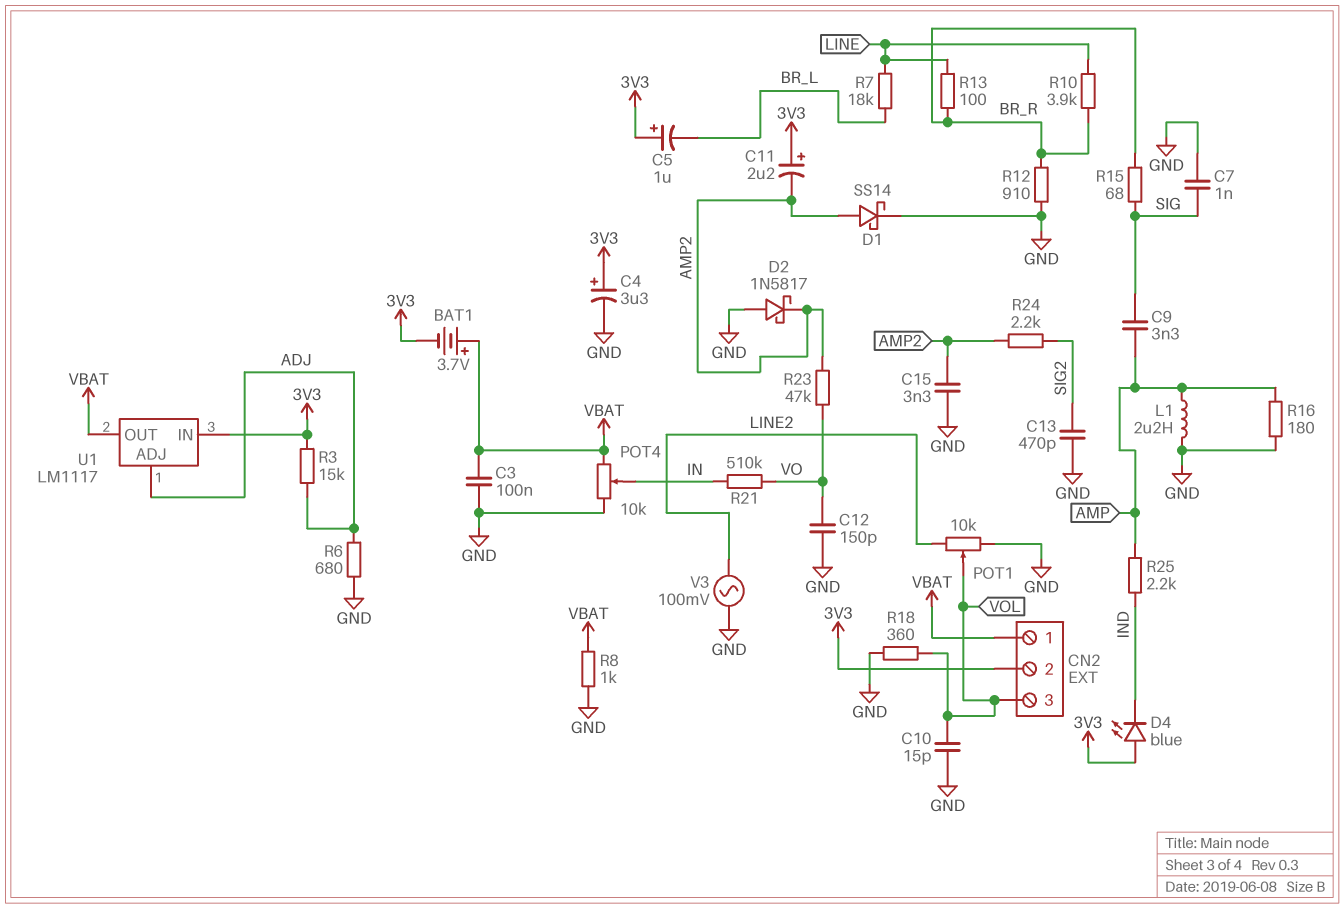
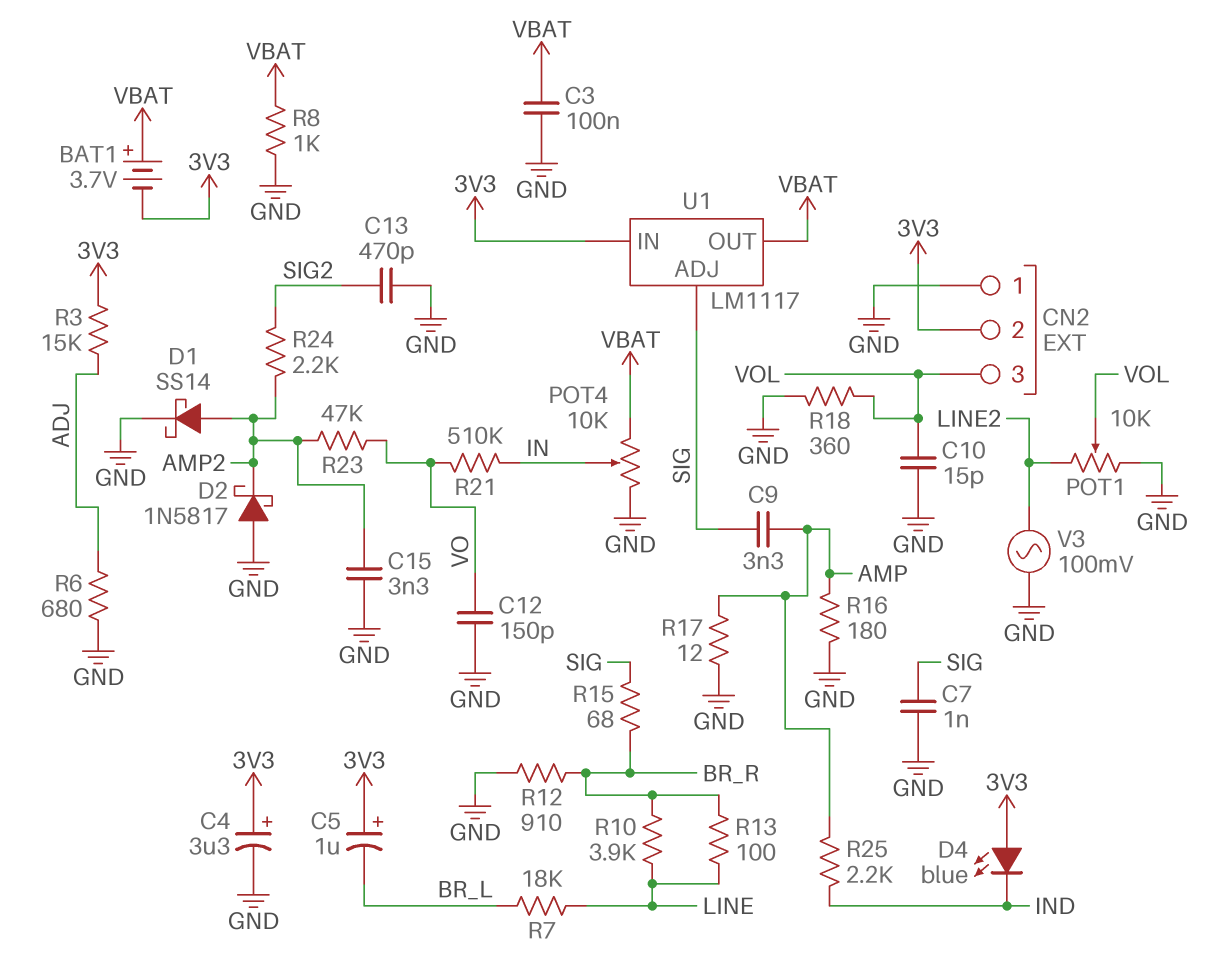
C11: 2.2uF (plus 3V3, minus AMP2) -> none
CN2 pin 1: VBAT -> GND
L1: 2.2uH (AMP, GND) -> none
R17: none -> 12 (AMP, GND)
U1 pin ADJ: ADJ -> SIG

